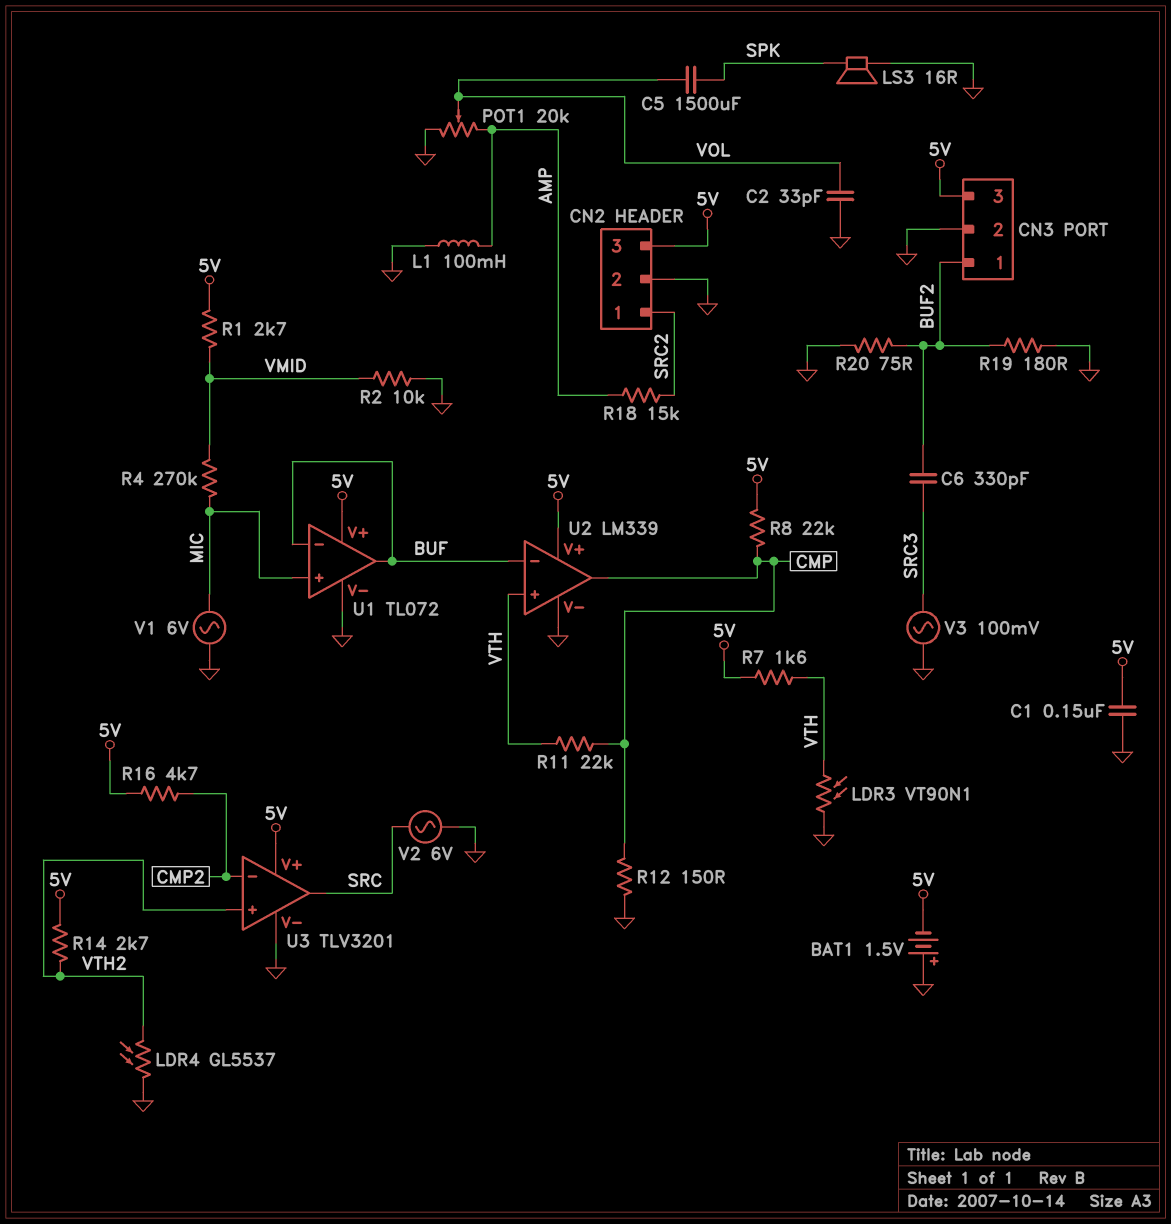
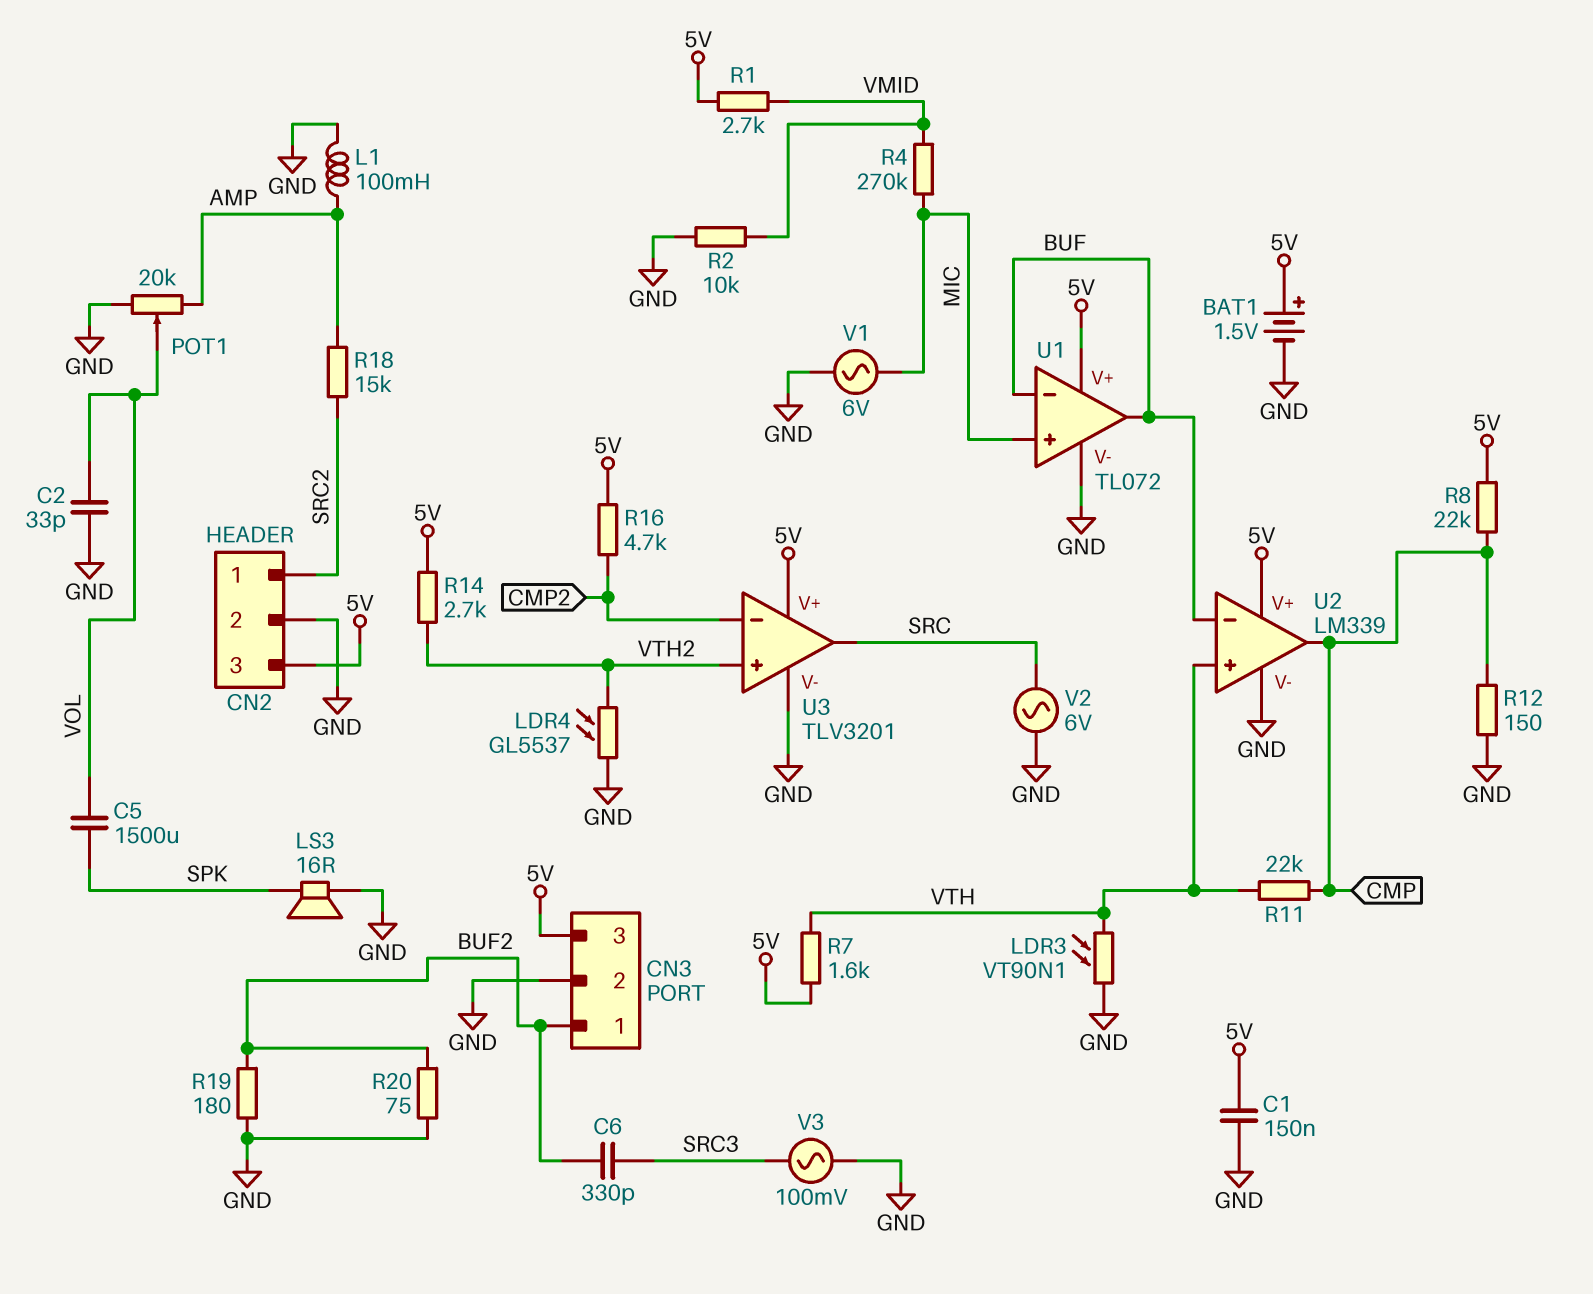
BAT1: 1.5V (plus GND, minus 5V) -> 1.5V (plus 5V, minus GND)

